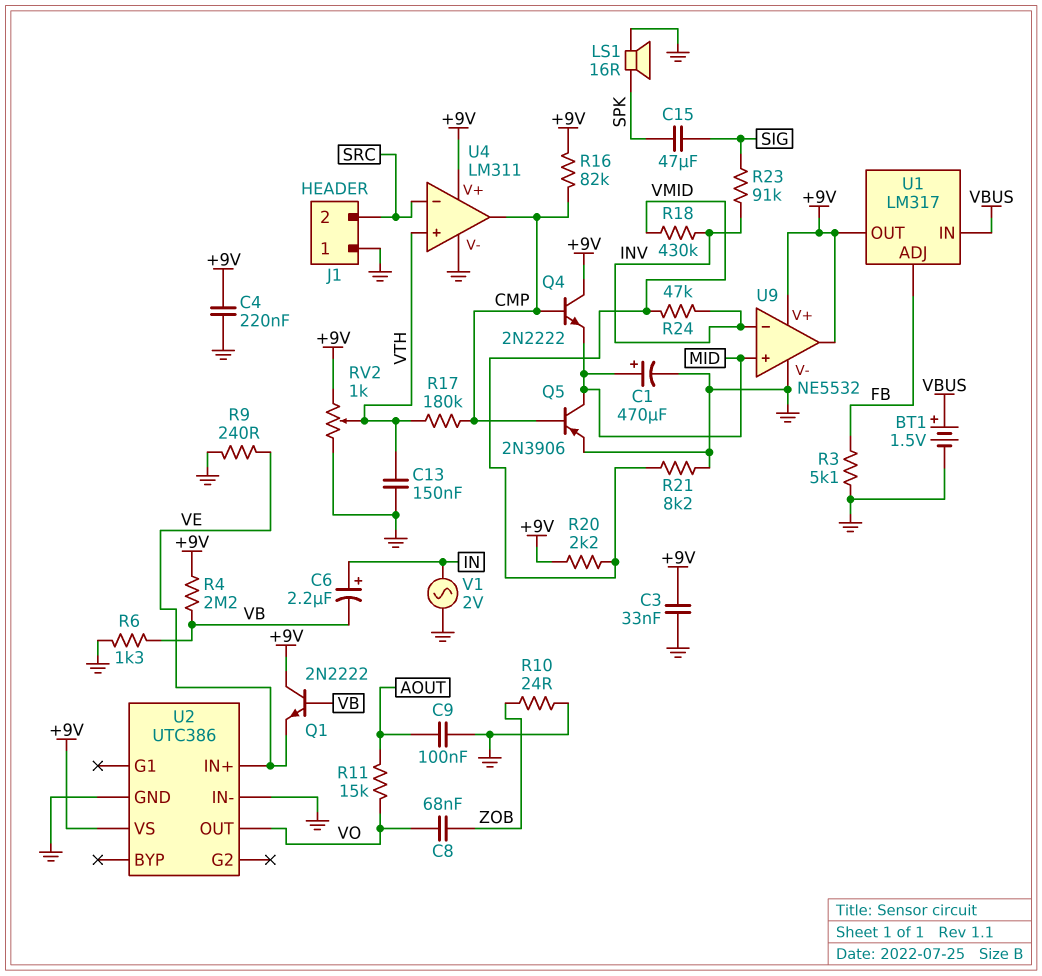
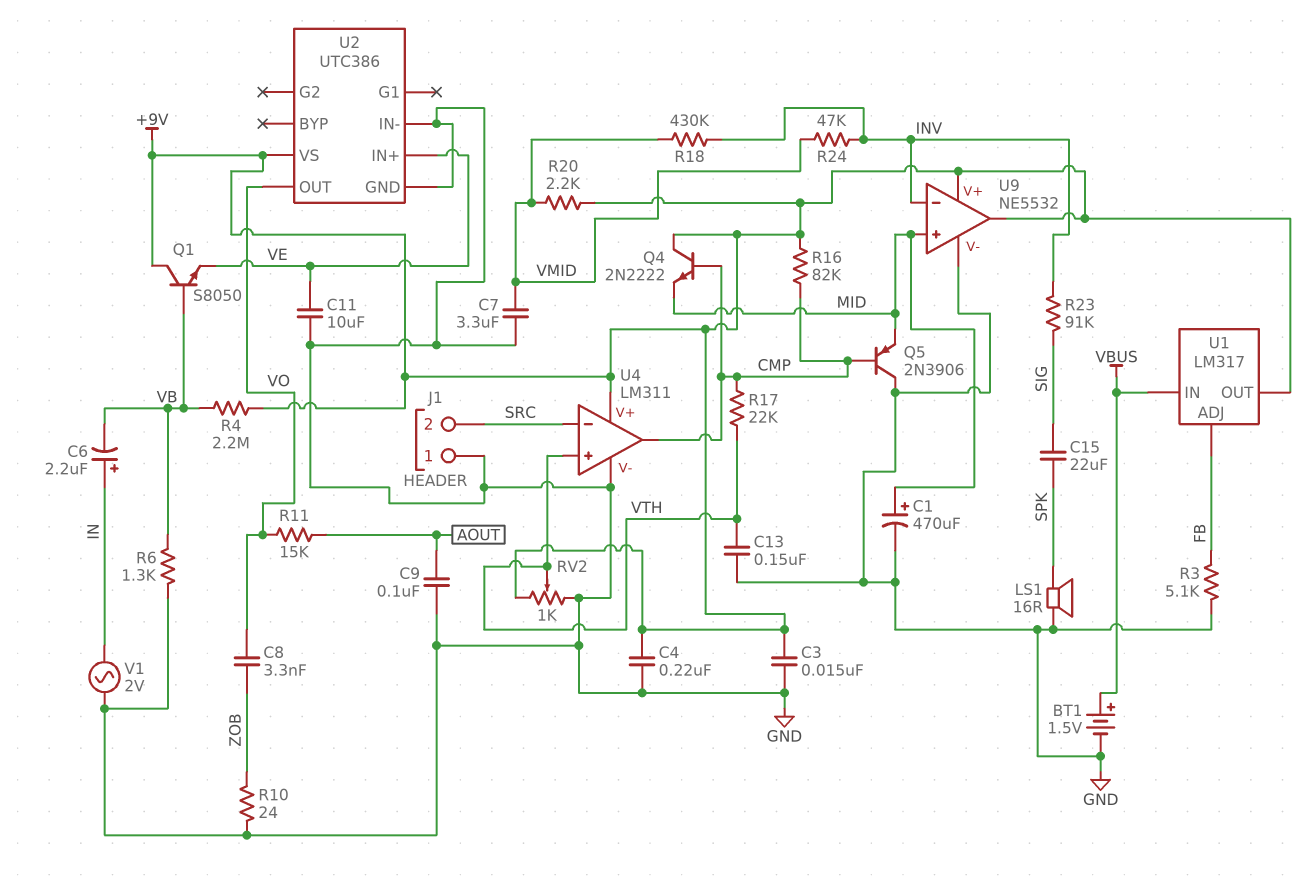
C3: 33nF (+9V, GND) -> 15nF (+9V, GND)
C7: none -> 3.3uF (GND, VMID)
C8: 68nF (VO, ZOB) -> 3.3nF (VO, ZOB)
C11: none -> 10uF (GND, VE)
C15: 47uF (SIG, SPK) -> 22uF (SIG, SPK)
Q1: NPN 2N2222 (B VB, C +9V, E VE) -> NPN S8050 (B VB, C +9V, E VE)
Q5: PNP 2N3906 (B CMP, C MID, E GND) -> PNP 2N3906 (B CMP, C GND, E MID)
R9: 240 (GND, VE) -> none
R17: 180k (CMP, VTH) -> 22k (CMP, VTH)
R21: 8.2k (GND, VMID) -> none

